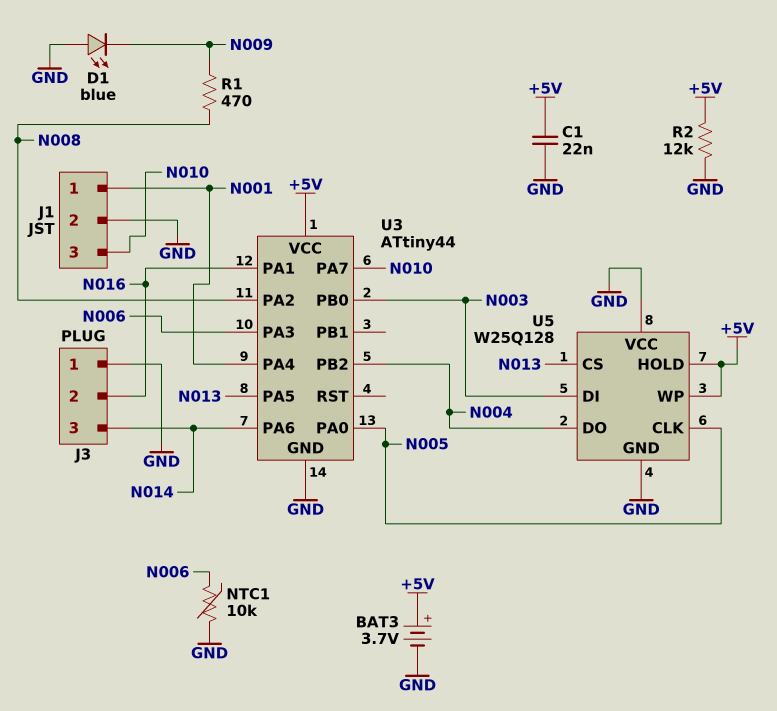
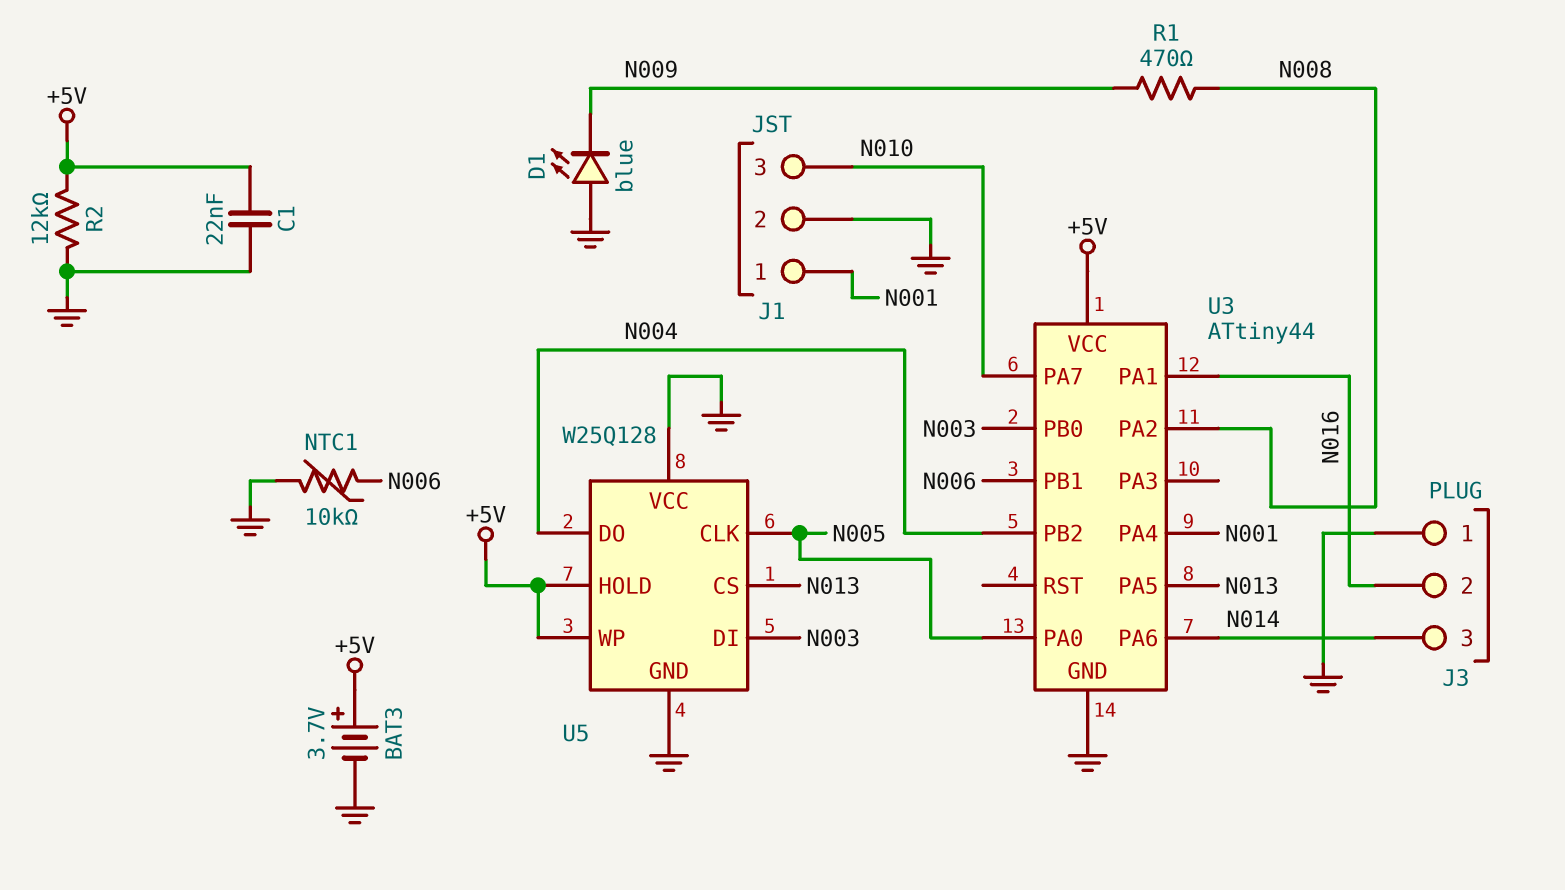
U3 pin PA3: N006 -> none
U3 pin PB1: none -> N006

